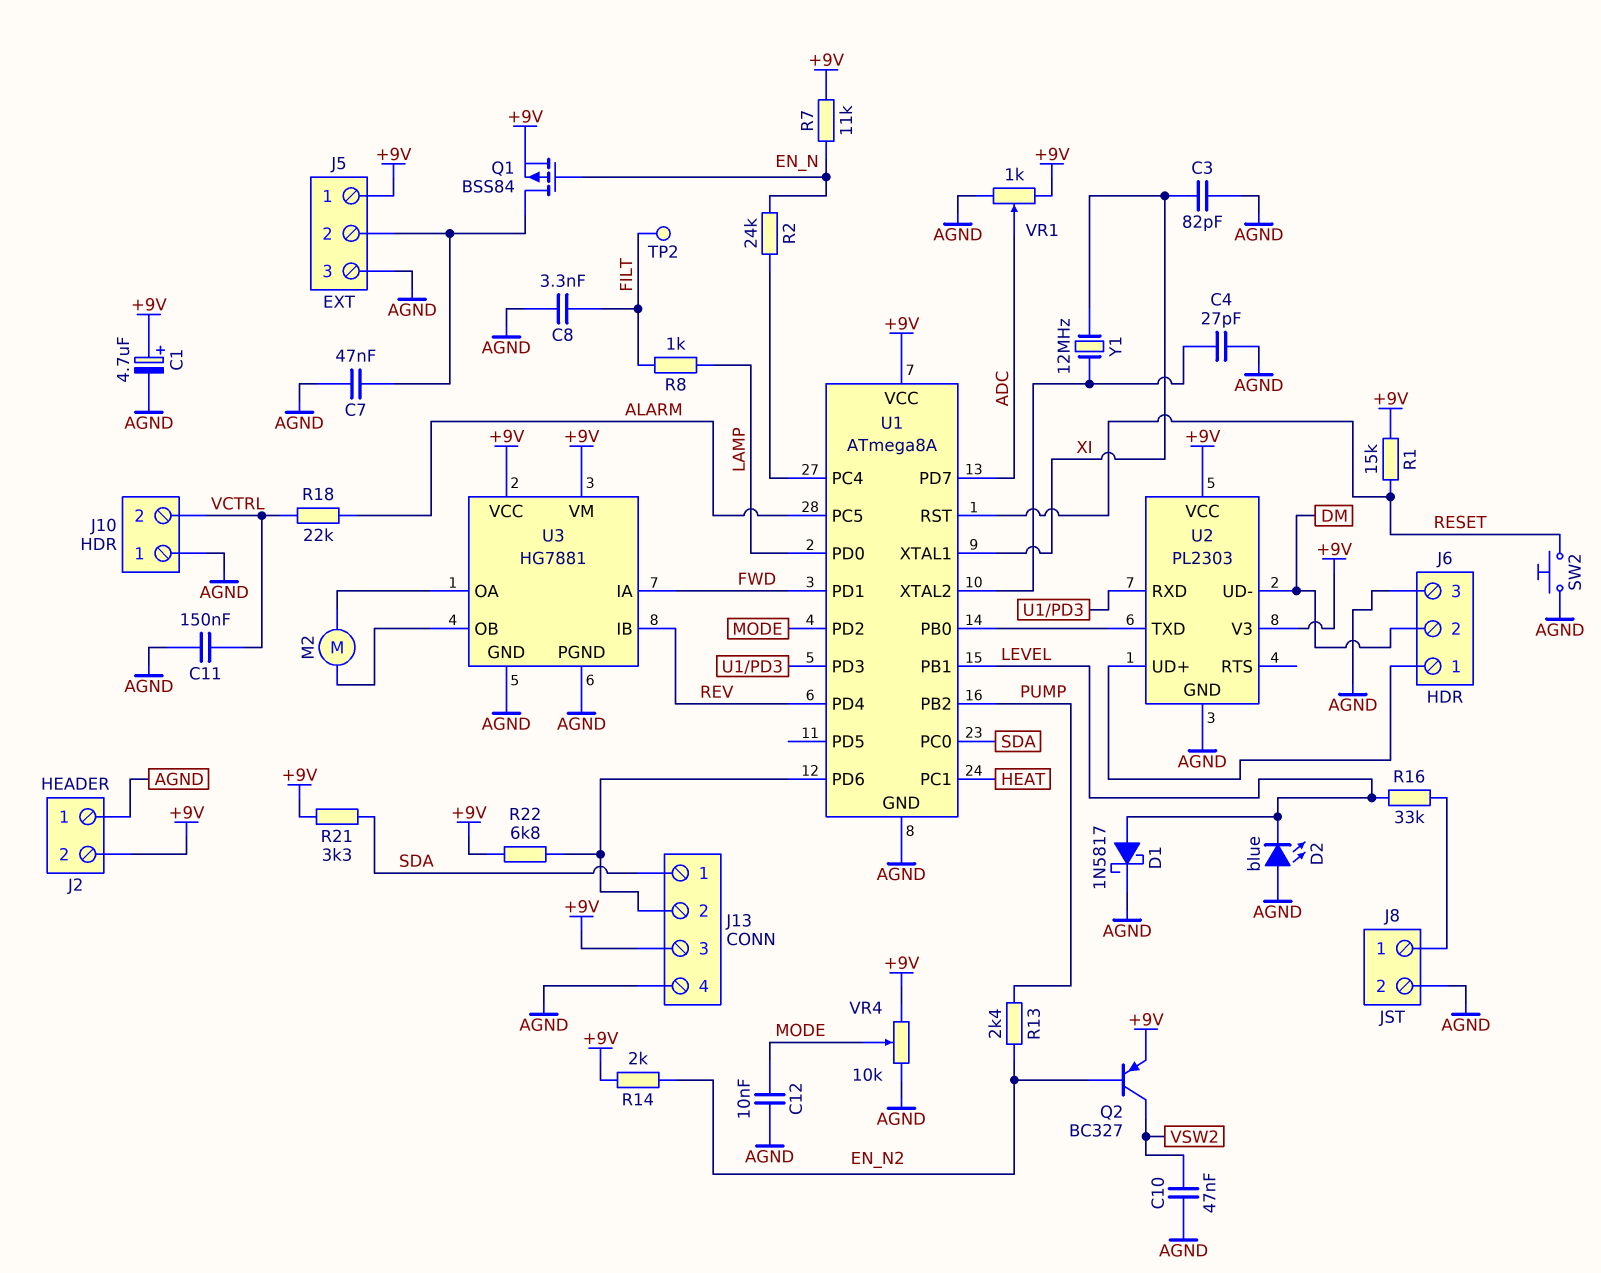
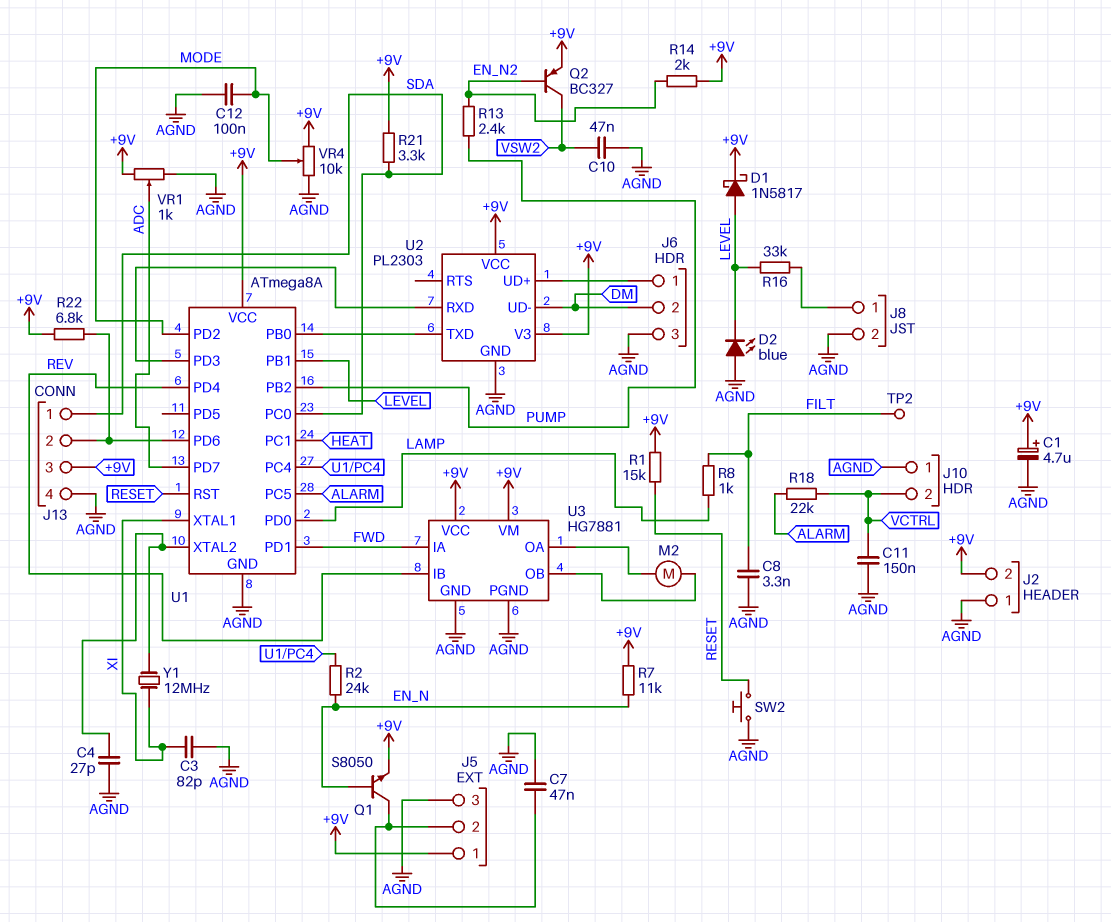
C12: 10nF (AGND, MODE) -> 100nF (AGND, MODE)
D1: schottky 1N5817 (A LEVEL, K AGND) -> schottky 1N5817 (A LEVEL, K +9V)
Q1: PMOS BSS84 (G EN_N, D J5/2, S +9V) -> NPN S8050 (B EN_N, C J5/2, E +9V)

